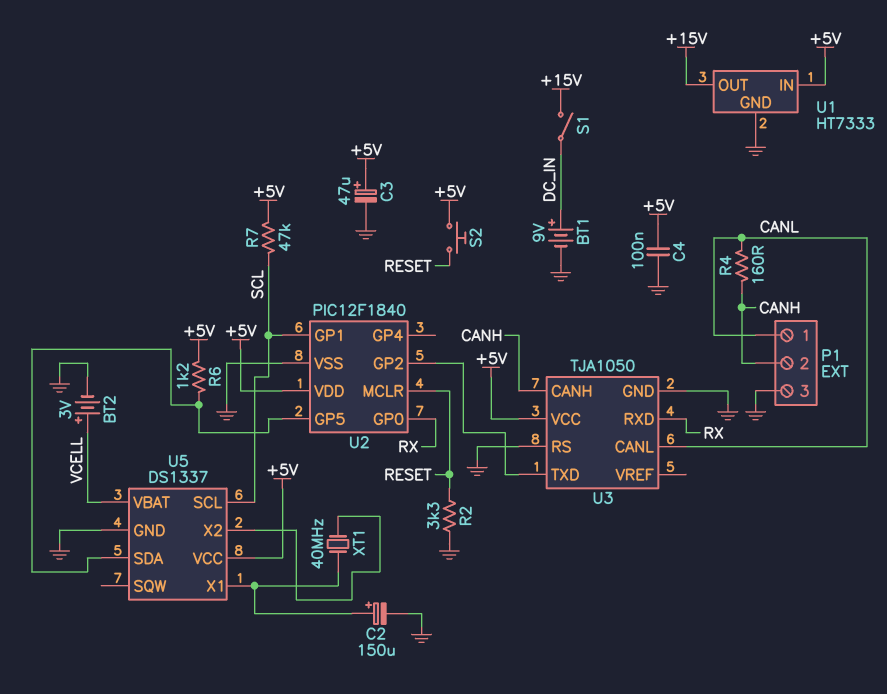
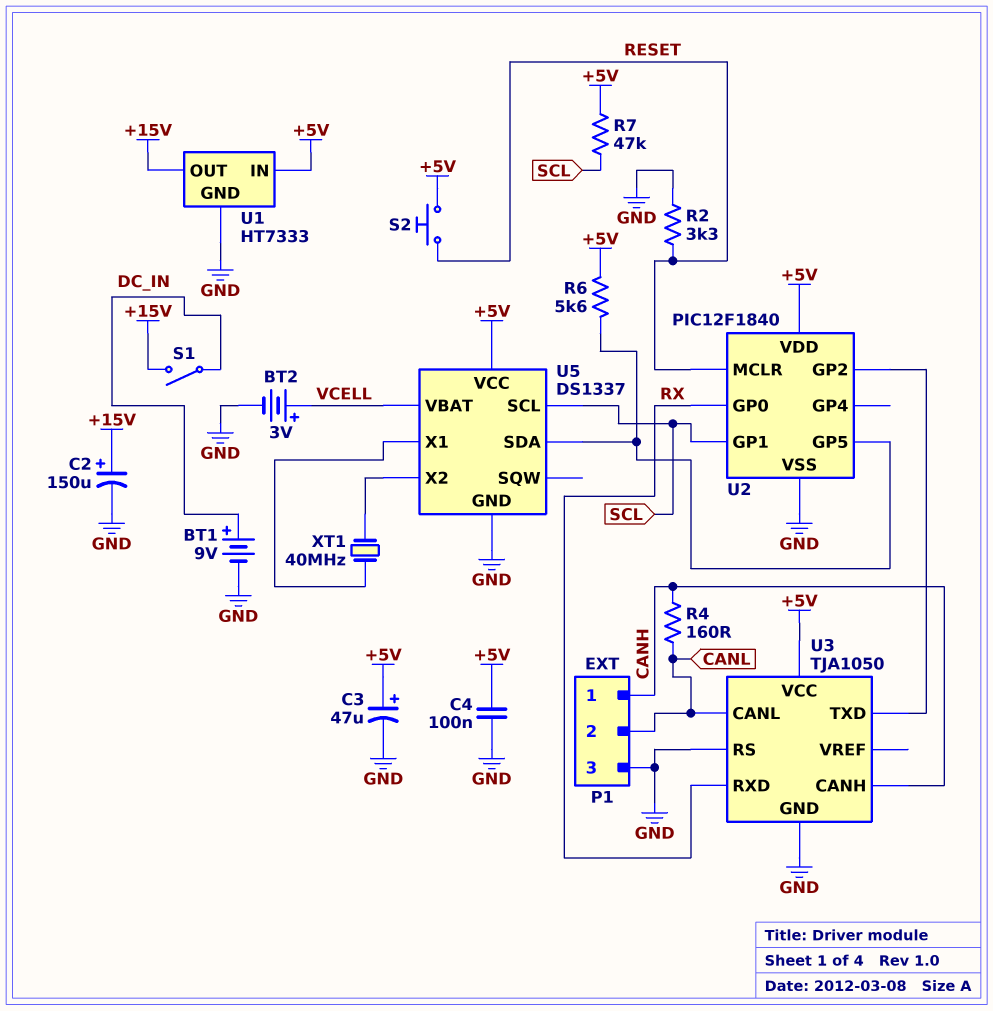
C2: 150uF (plus U5/X1, minus GND) -> 150uF (plus +15V, minus GND)
P1 pin 1: CANL -> CANH
P1 pin 2: CANH -> CANL
R6: 1.2k (+5V, U2/GP5) -> 5.6k (+5V, U2/GP5)

